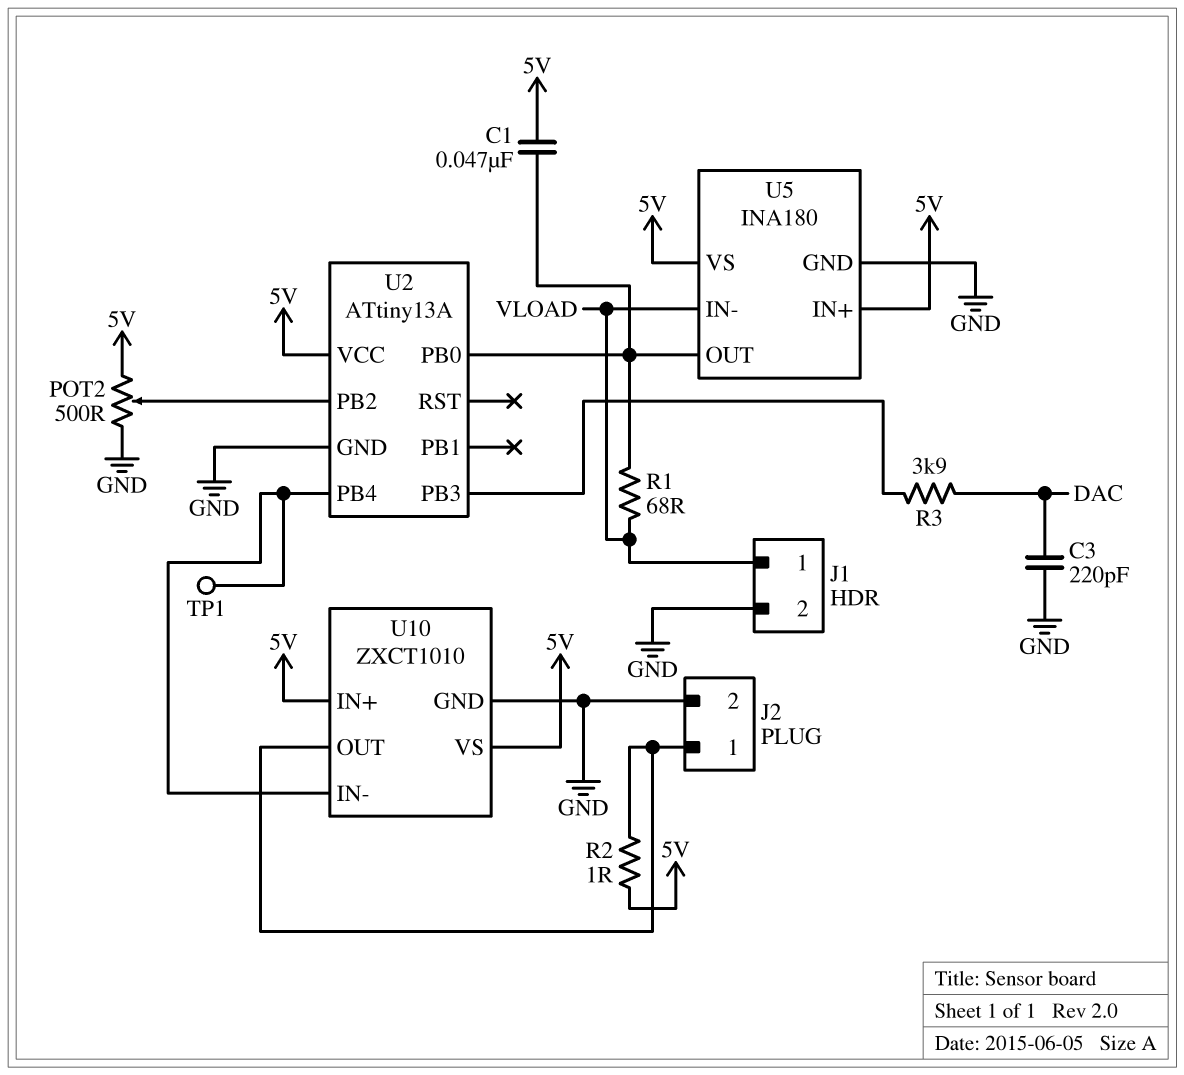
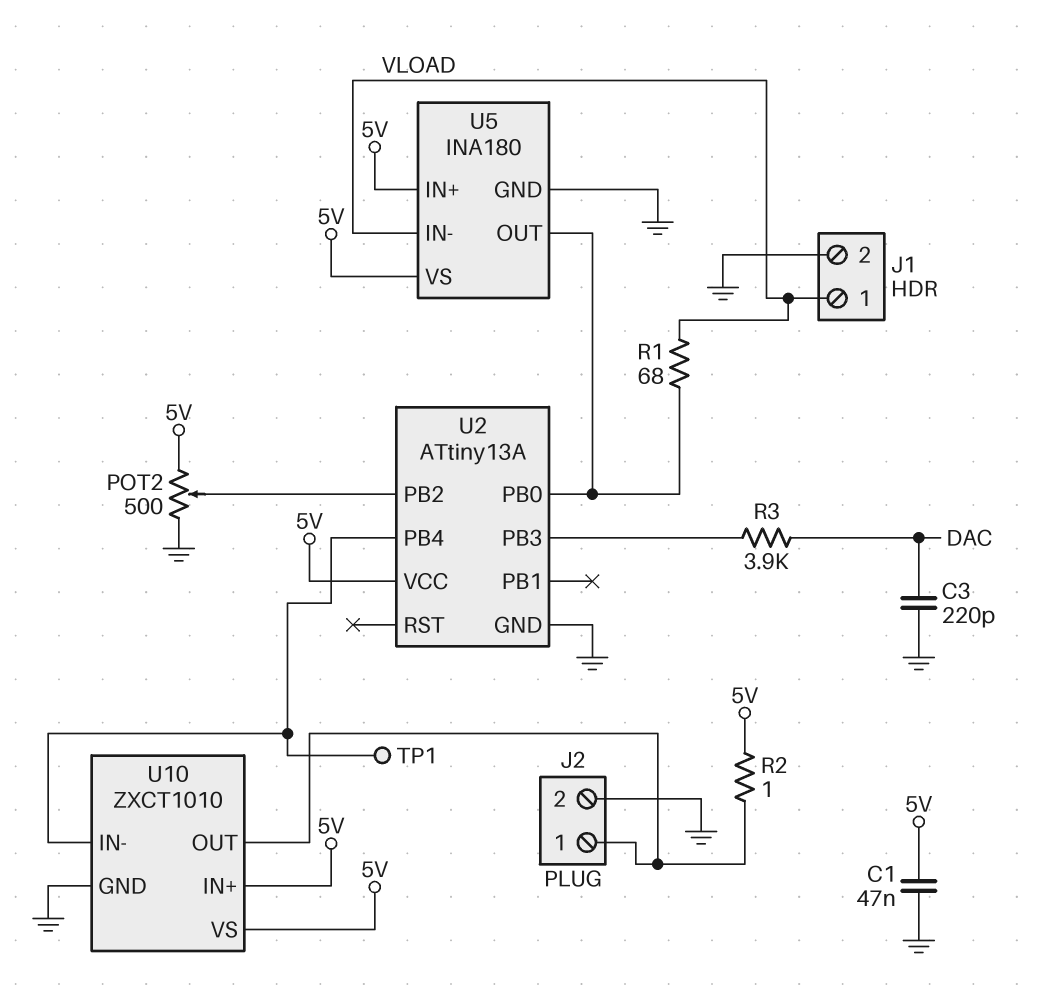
C1: 47nF (5V, U2/PB0) -> 47nF (5V, GND)

